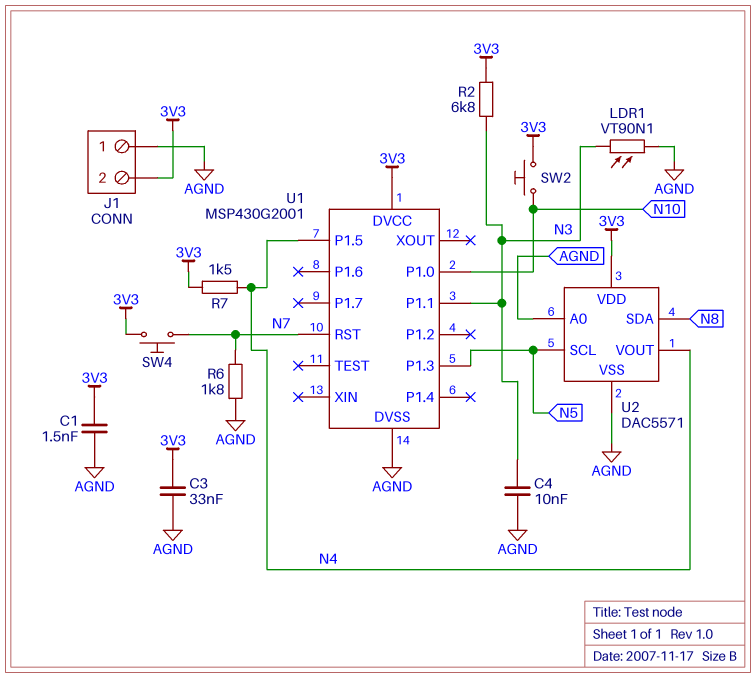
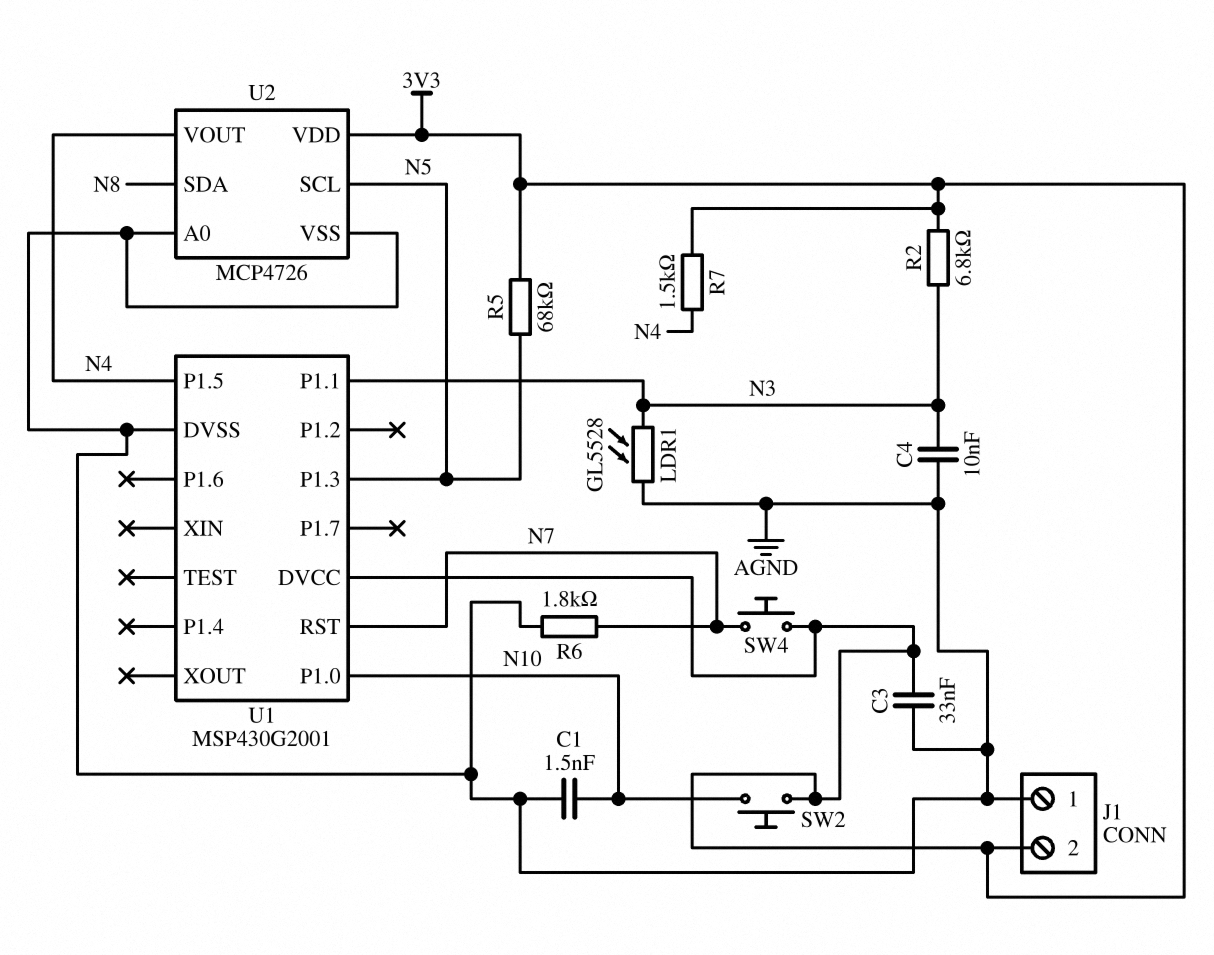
C1: 1.5nF (3V3, AGND) -> 1.5nF (AGND, N10)
LDR1: VT90N1 (AGND, N3) -> GL5528 (AGND, N3)
R5: none -> 68k (3V3, N5)
U2: DAC5571 -> MCP4726

